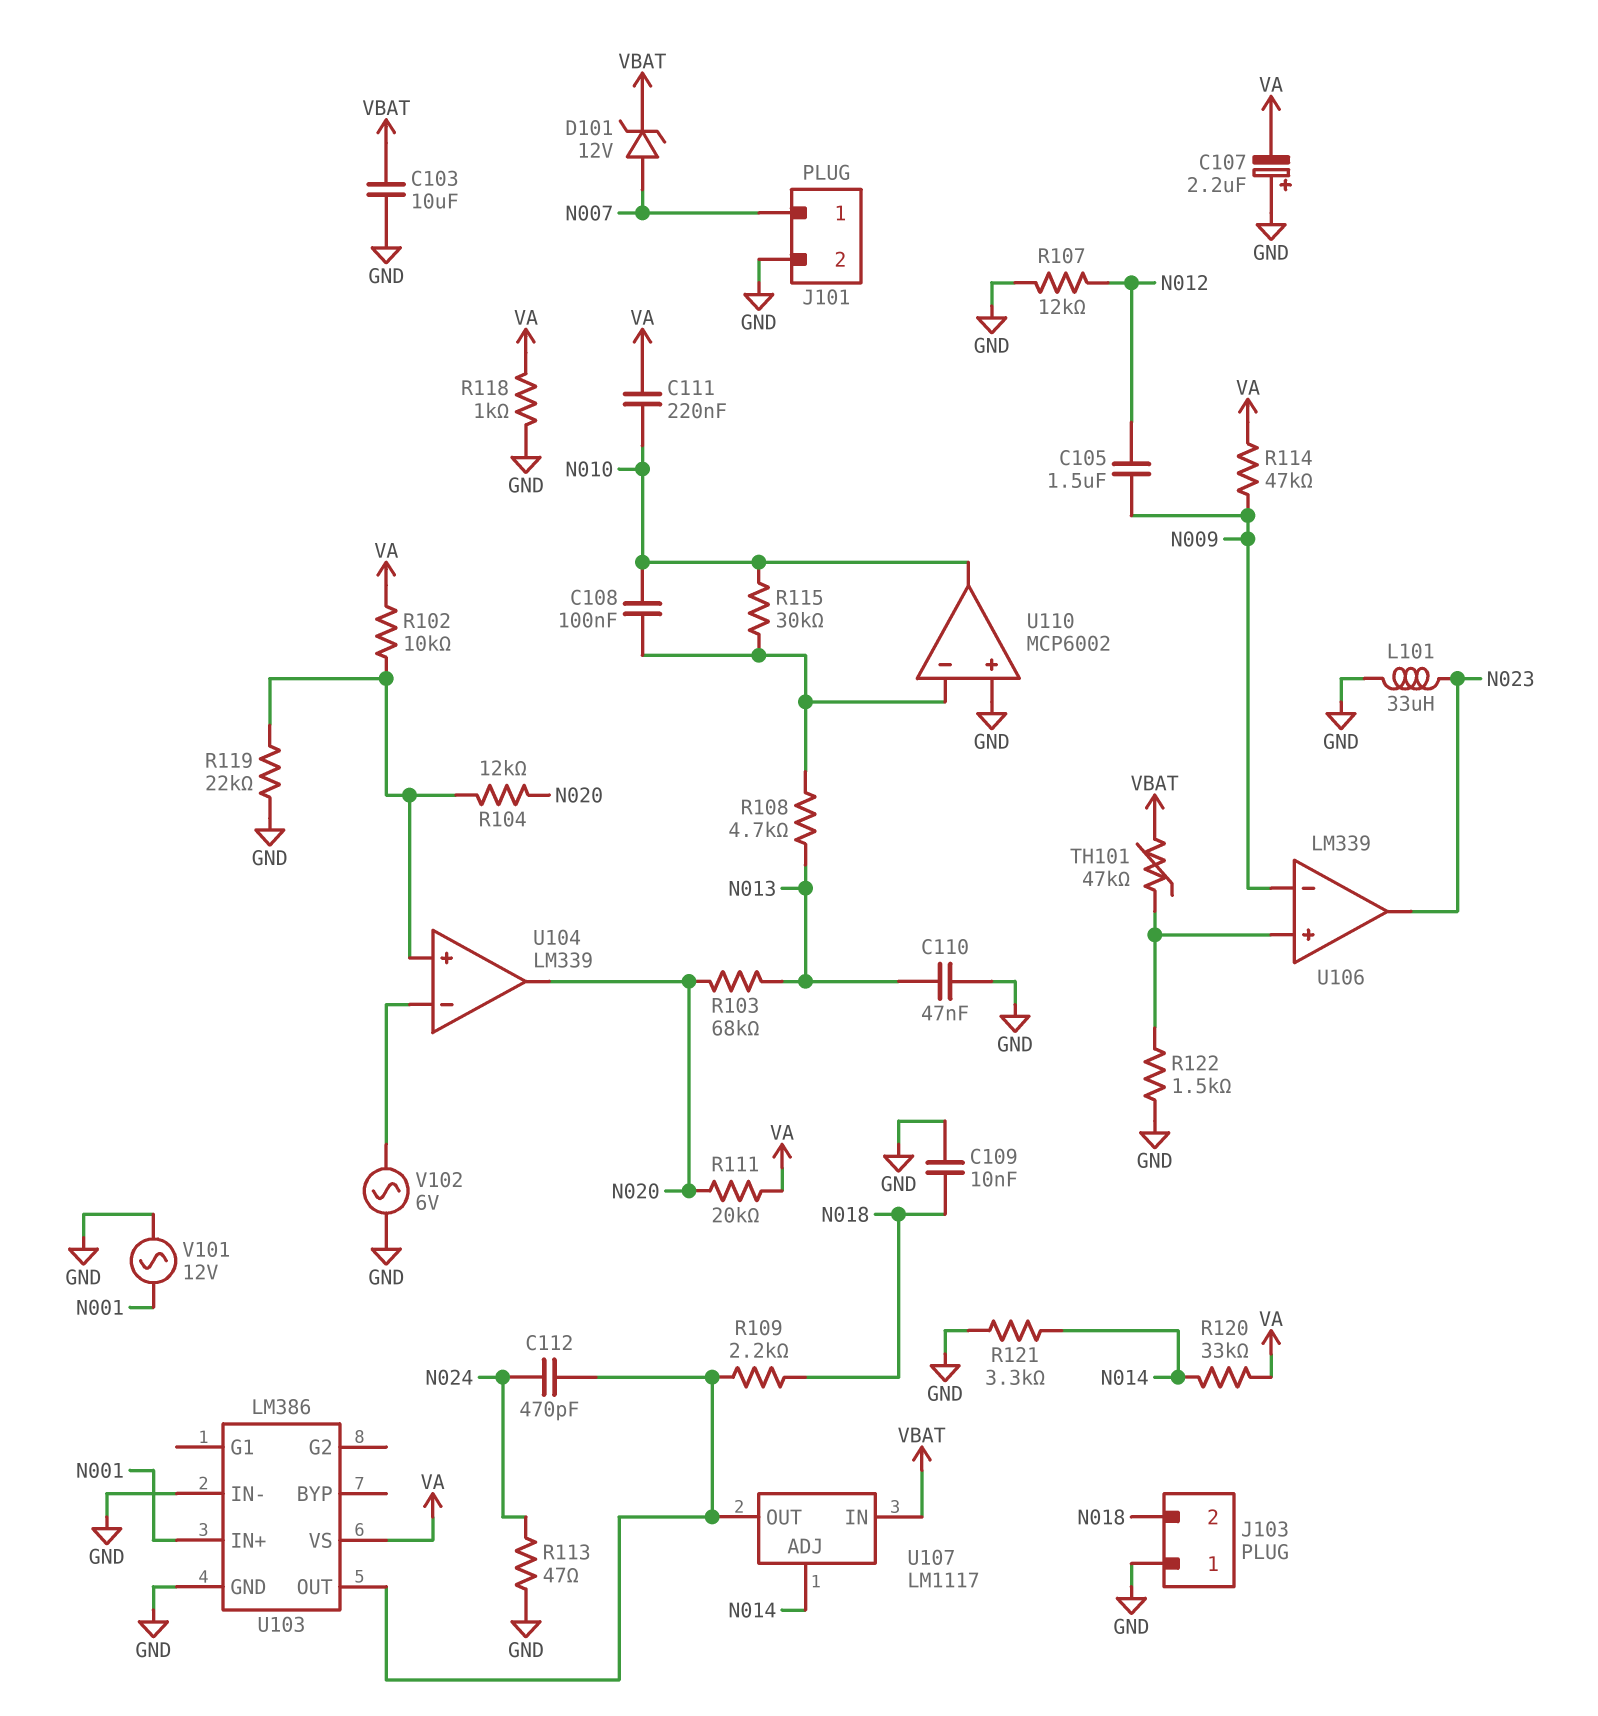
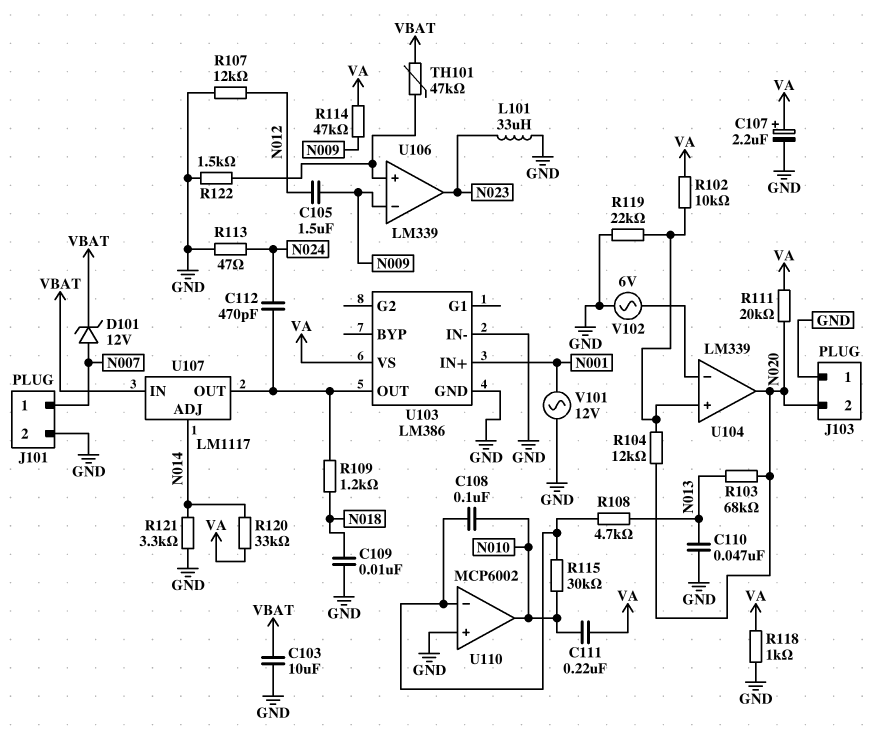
C107: 2.2uF (plus GND, minus VA) -> 2.2uF (plus VA, minus GND)
J103 pin 2: N018 -> N020
R109: 2.2k (N018, U103/OUT) -> 1.2k (N018, U103/OUT)

